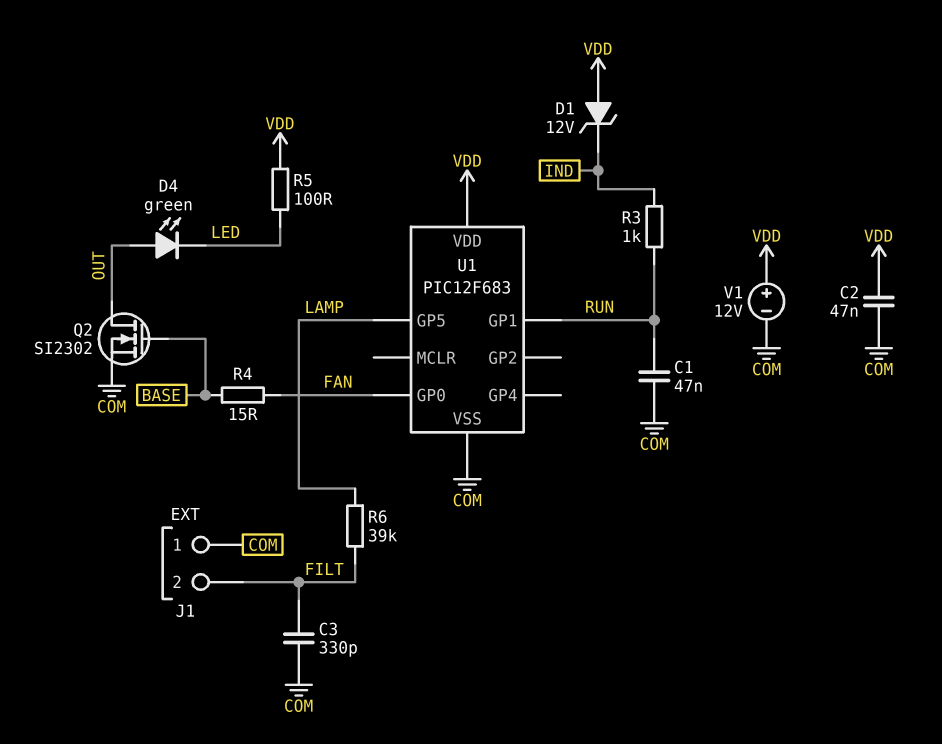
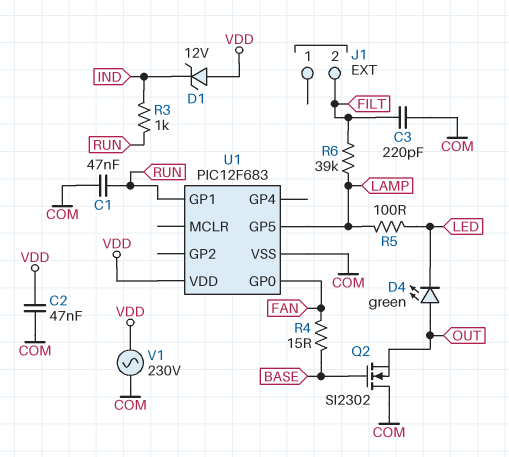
C3: 330pF (COM, FILT) -> 220pF (COM, FILT)
J1 pin 1: COM -> none
Q2: NMOS SI2302 (G BASE, D OUT, S COM) -> NMOS SI2302 (G BASE, D COM, S OUT)
R5: 100 (LED, VDD) -> 100 (LAMP, LED)
V1: 12V (plus VDD, minus COM) -> AC 230V (COM, VDD)

